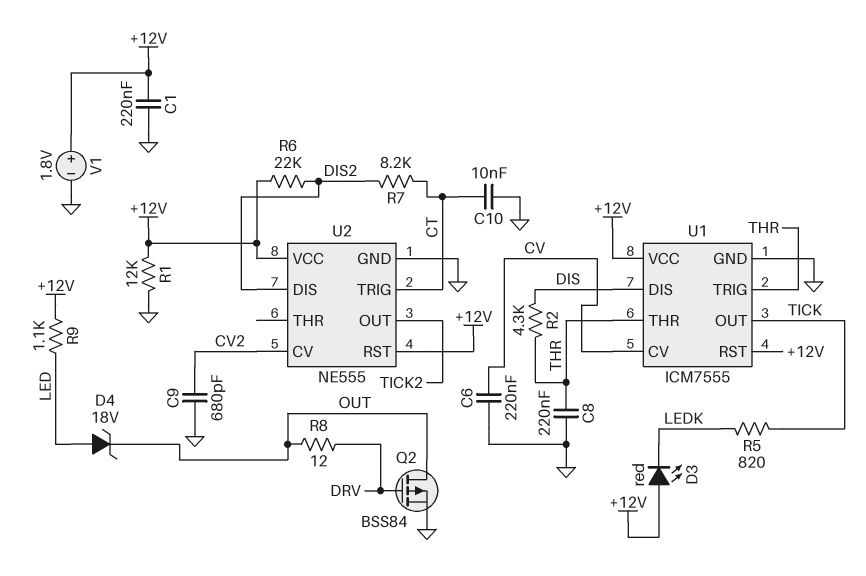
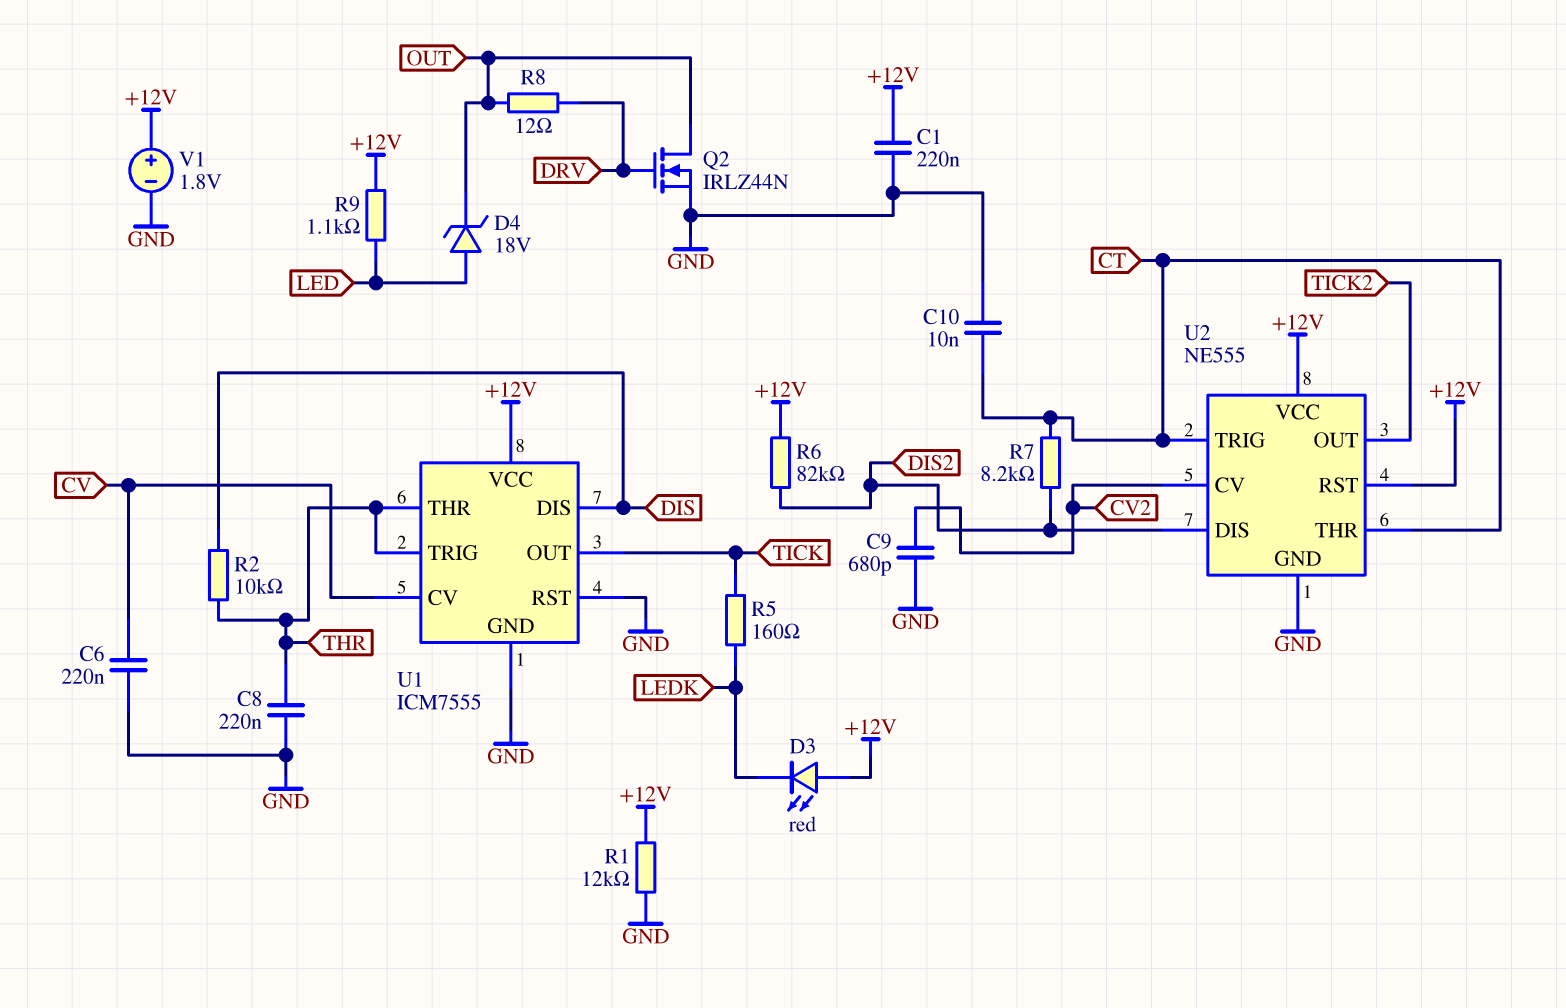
Q2: PMOS BSS84 (G DRV, D OUT, S GND) -> NMOS IRLZ44N (G DRV, D OUT, S GND)
R2: 4.3k (DIS, THR) -> 10k (DIS, THR)
R5: 820 (LEDK, TICK) -> 160 (LEDK, TICK)
R6: 22k (+12V, DIS2) -> 82k (+12V, DIS2)
U1 pin RST: +12V -> GND
U2 pin THR: none -> CT

